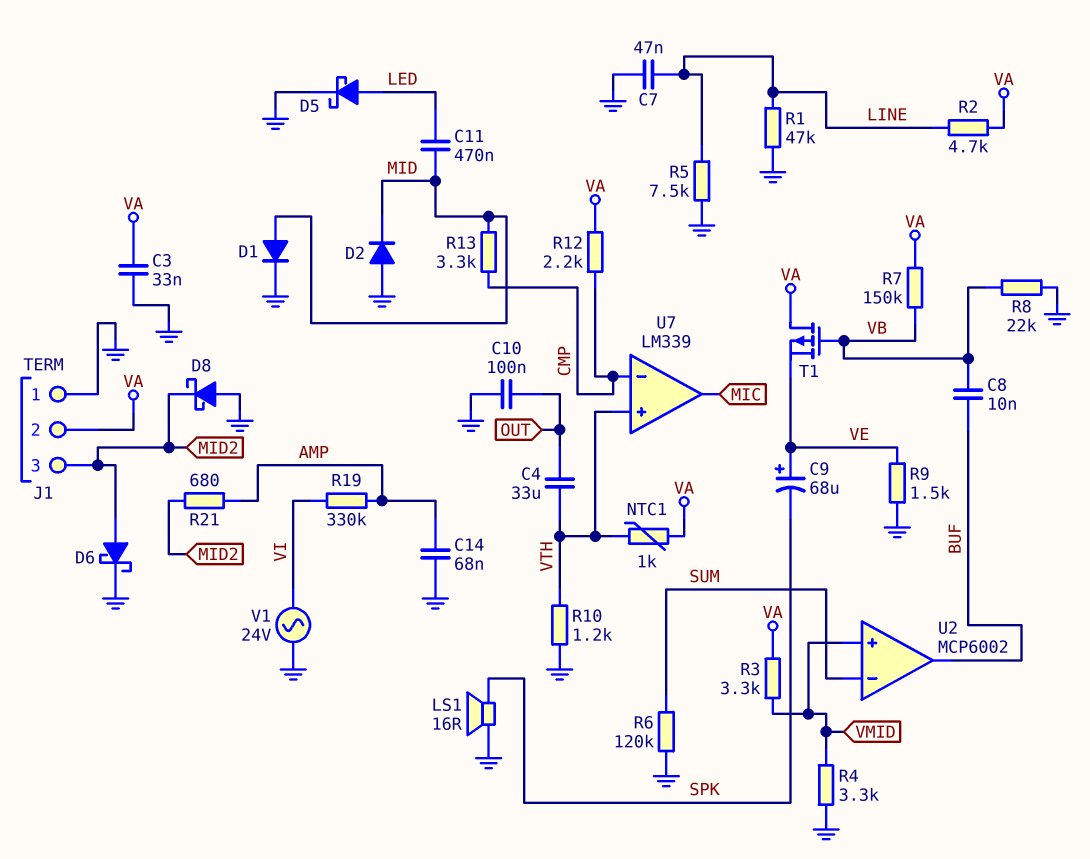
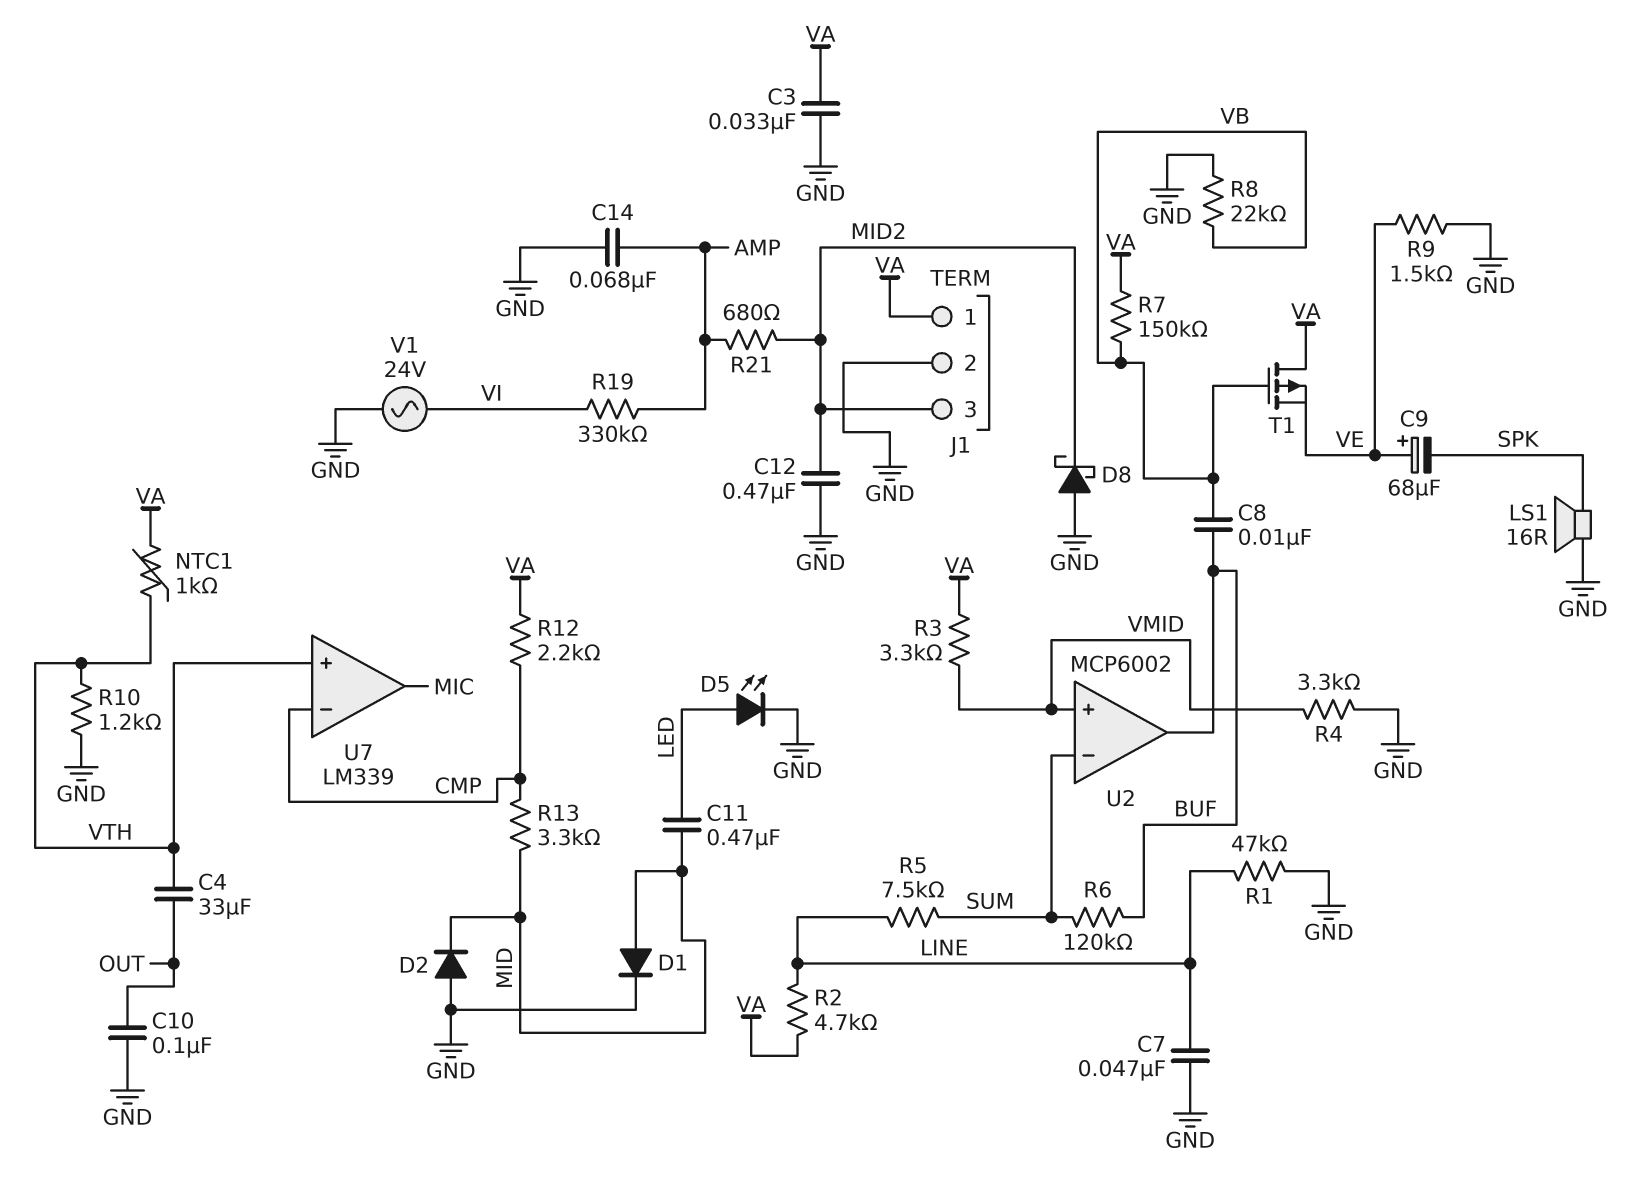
C12: none -> 470nF (GND, MID2)
D5: schottky (A LED, K GND) -> LED (A LED, K GND)
D6: schottky (A MID2, K GND) -> none
J1 pin 1: GND -> VA
J1 pin 2: VA -> GND
R5: 7.5k (GND, LINE) -> 7.5k (LINE, SUM)
R6: 120k (GND, SUM) -> 120k (BUF, SUM)

